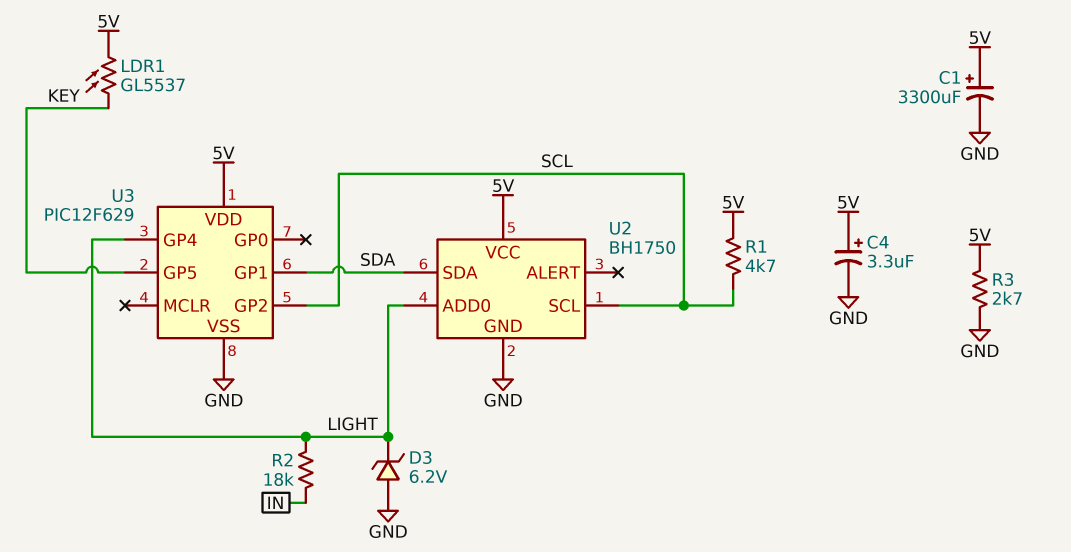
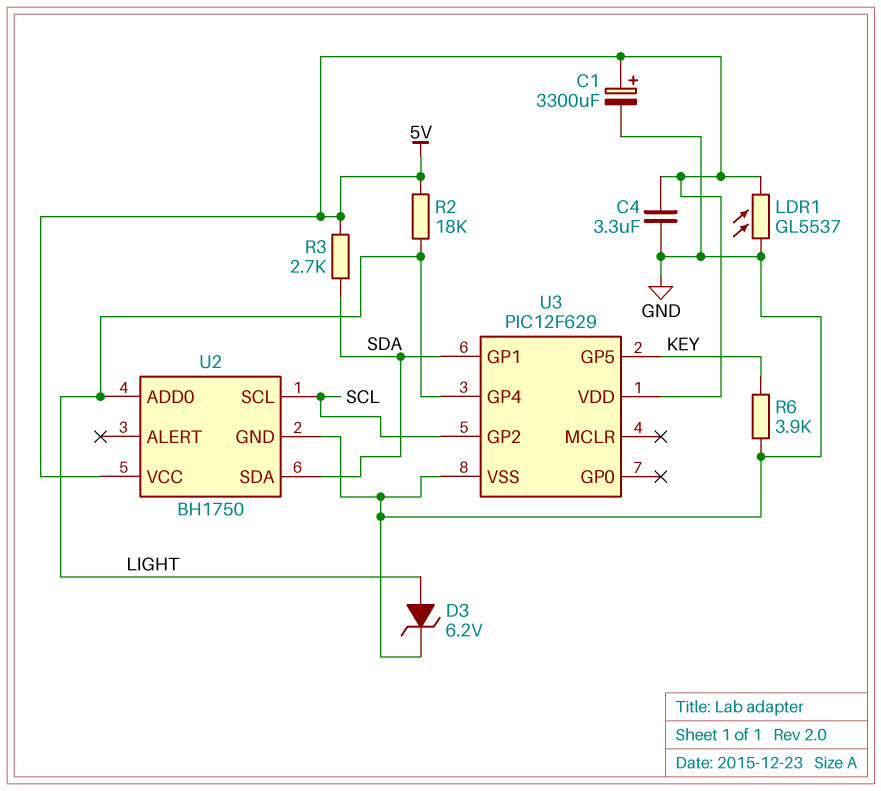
C4: 3.3uF (plus 5V, minus GND) -> 3.3uF (5V, GND)
D3: zener 6.2V (A GND, K LIGHT) -> zener 6.2V (A LIGHT, K GND)
LDR1: GL5537 (5V, KEY) -> GL5537 (5V, GND)
R1: 4.7k (5V, SCL) -> none
R2: 18k (IN, LIGHT) -> 18k (5V, LIGHT)
R3: 2.7k (5V, GND) -> 2.7k (5V, SDA)
R6: none -> 3.9k (GND, KEY)

